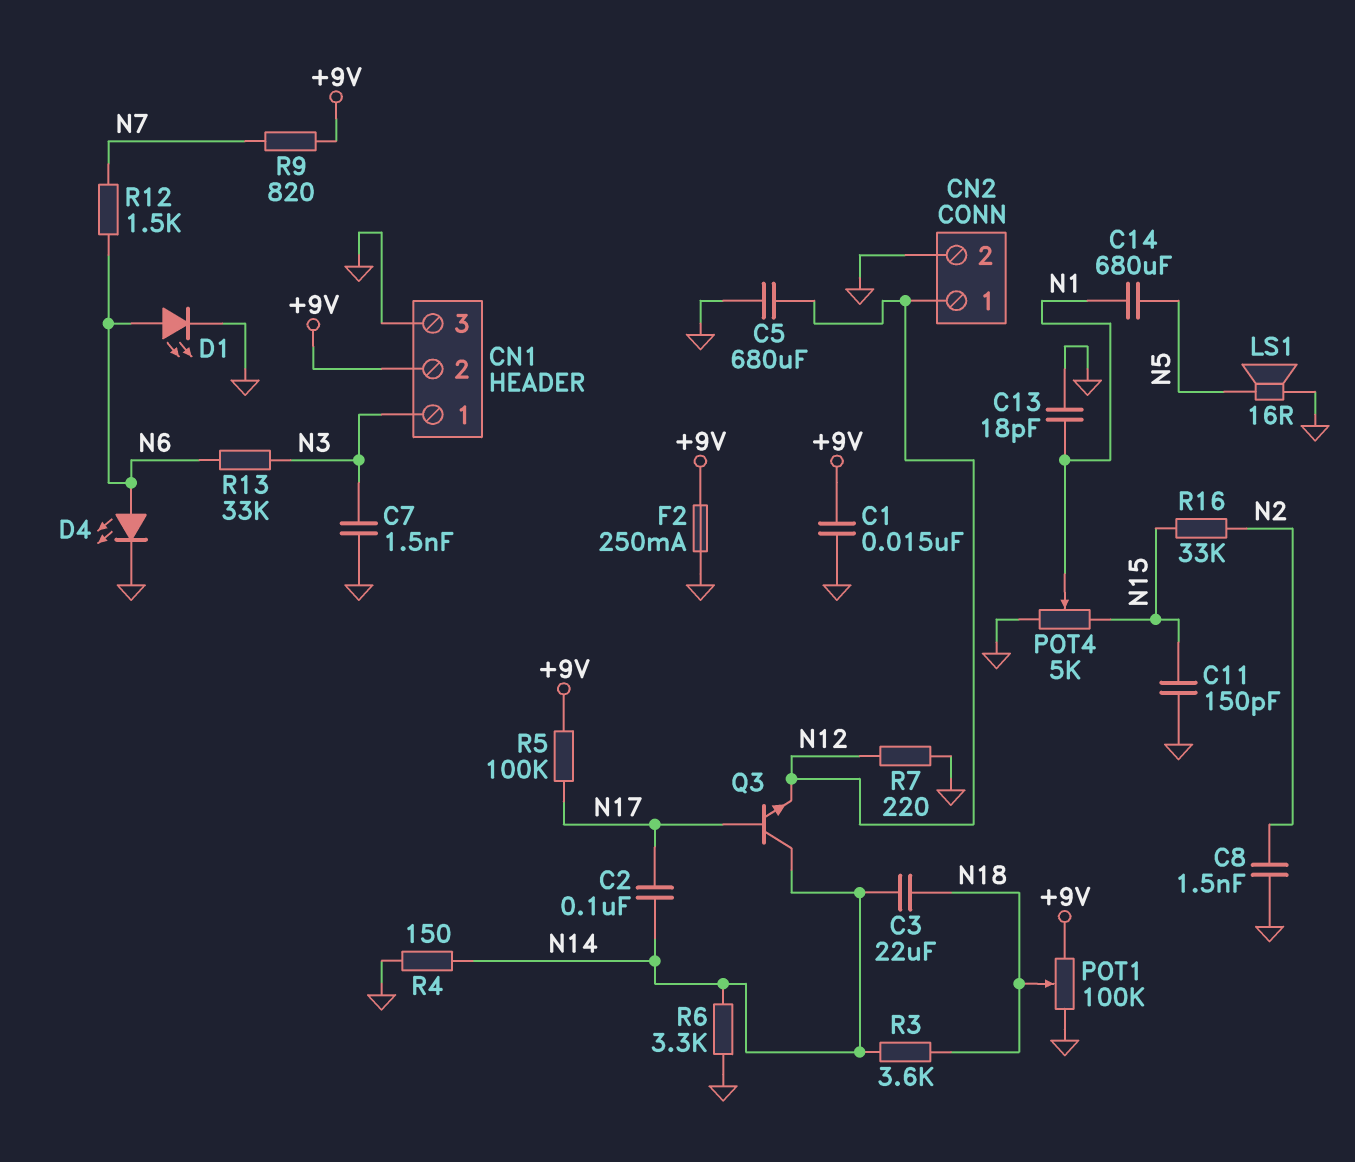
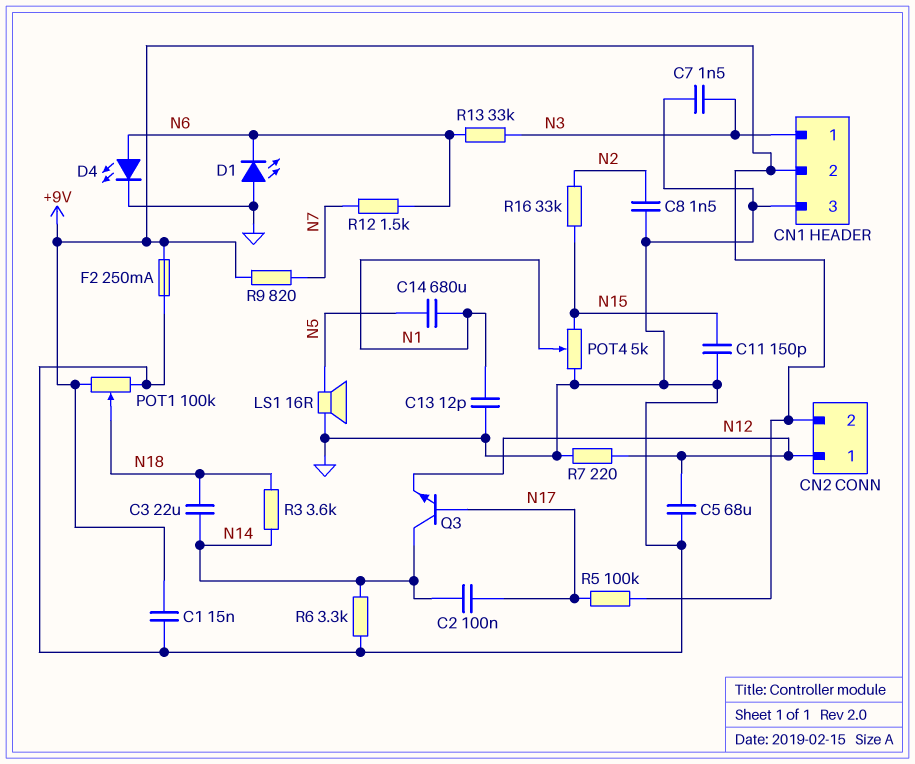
C5: 680uF (GND, N12) -> 68uF (GND, N12)
C13: 18pF (GND, N1) -> 12pF (GND, N1)
CN2 pin 2: GND -> +9V
D1: LED (A N6, K GND) -> LED (A GND, K N6)
R4: 150 (GND, N14) -> none

